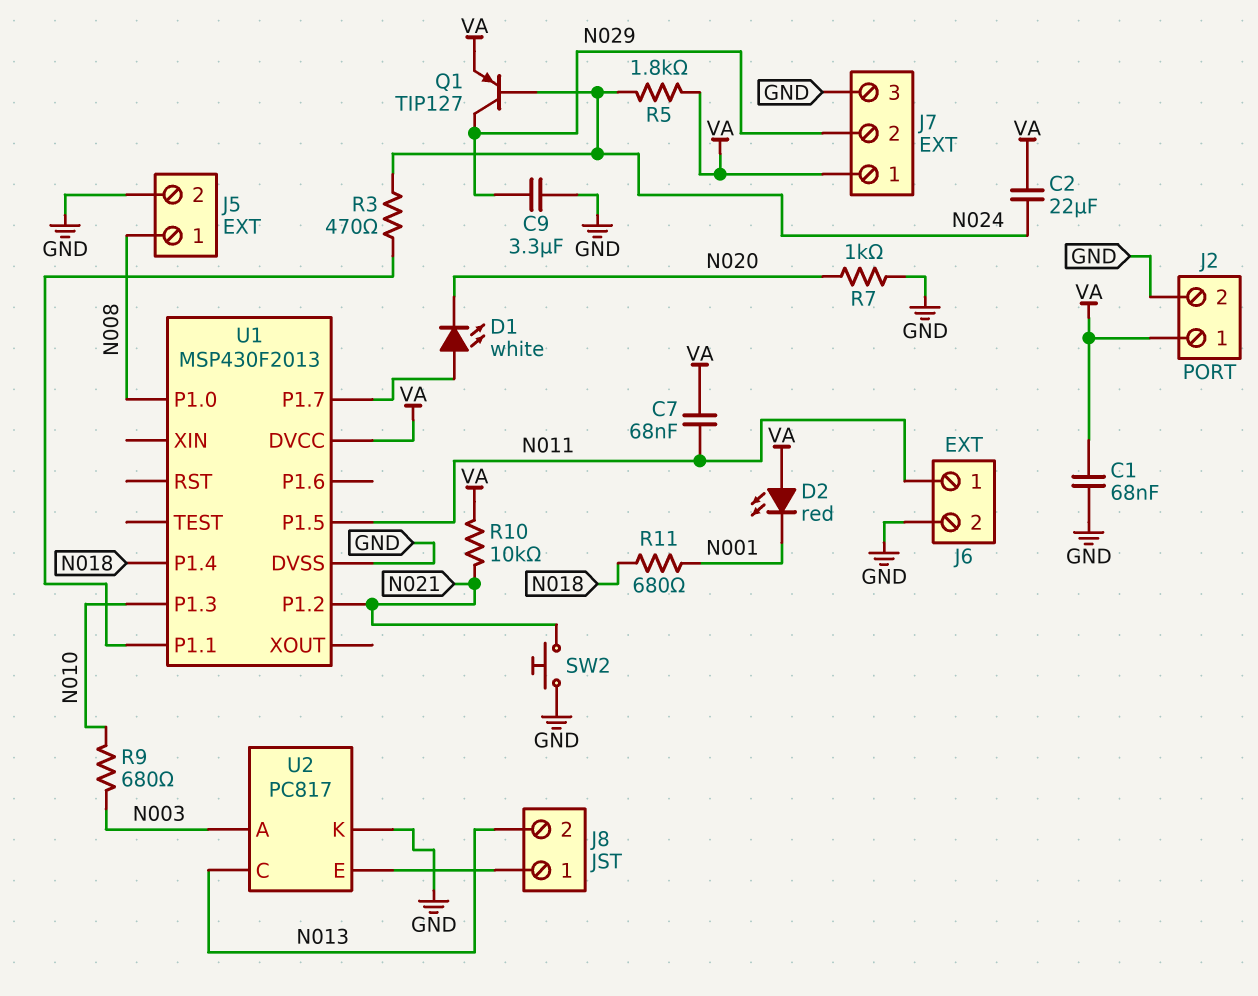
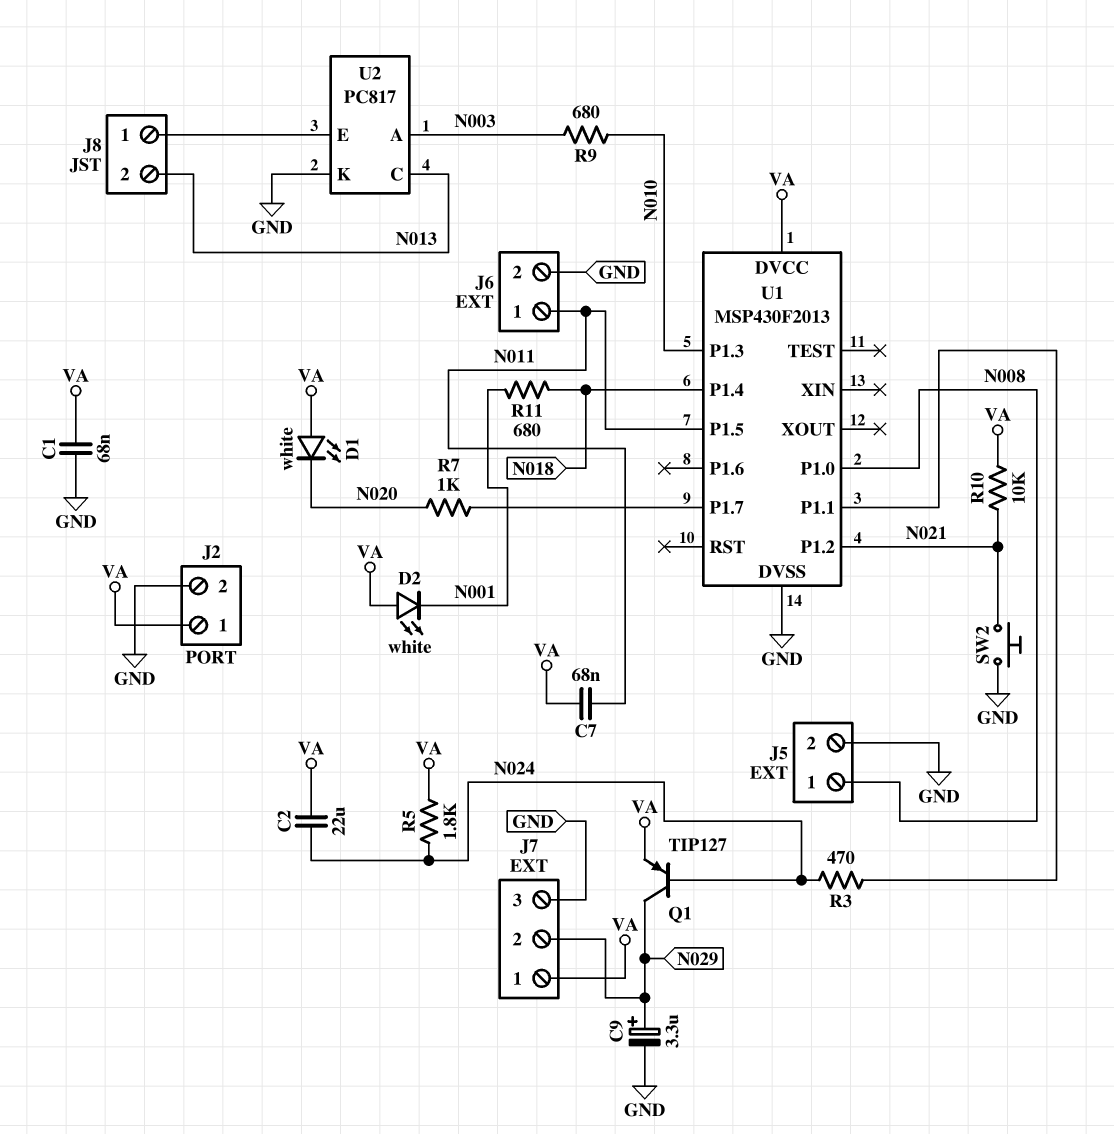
C9: 3.3uF (GND, N029) -> 3.3uF (plus N029, minus GND)
D1: LED white (A U1/P1.7, K N020) -> LED white (A VA, K N020)
D2: LED red (A VA, K N001) -> LED white (A VA, K N001)
R7: 1k (GND, N020) -> 1k (N020, U1/P1.7)

